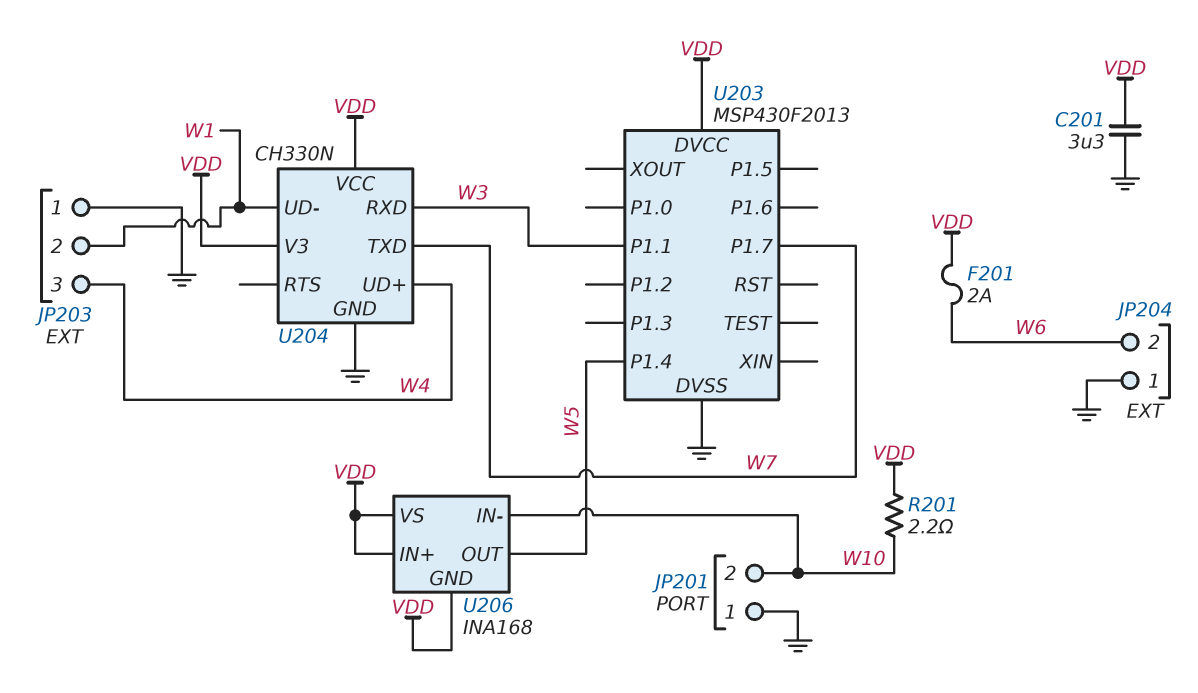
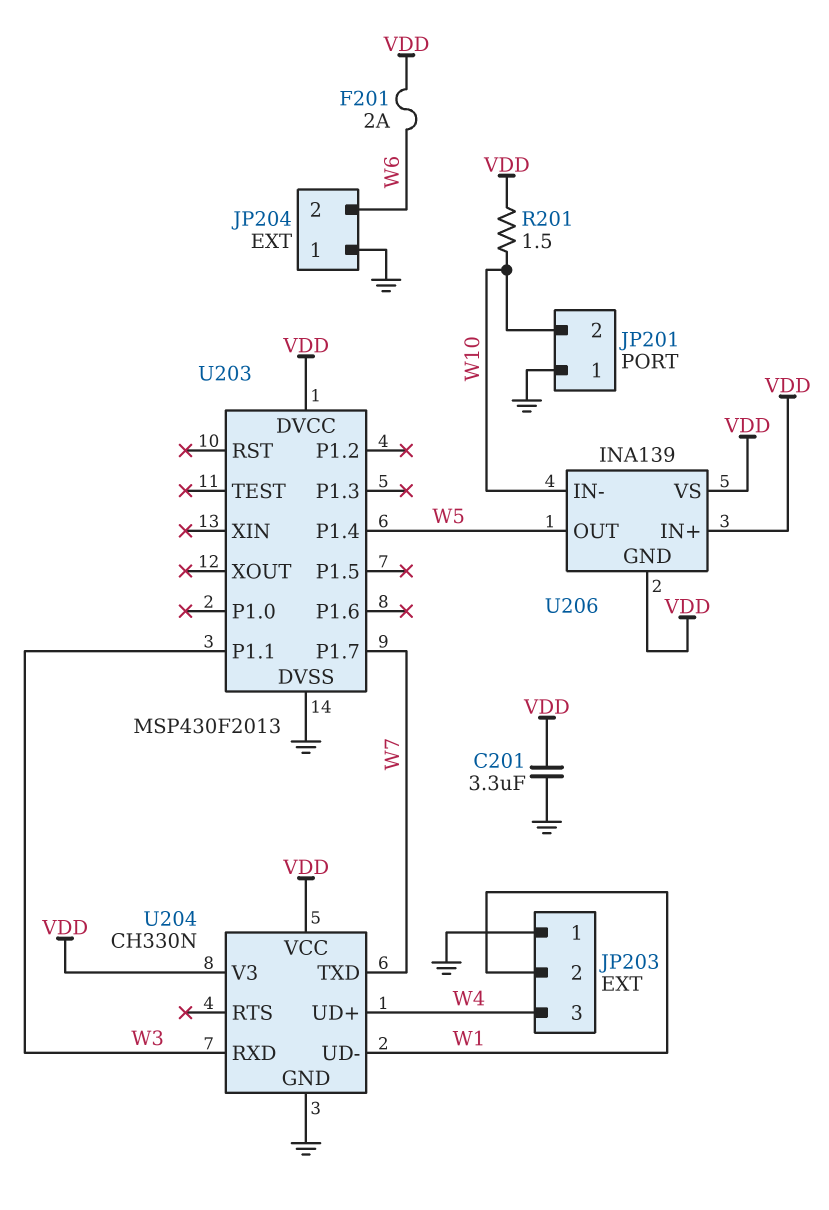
R201: 2.2 (VDD, W10) -> 1.5 (VDD, W10)
U206: INA168 -> INA139

